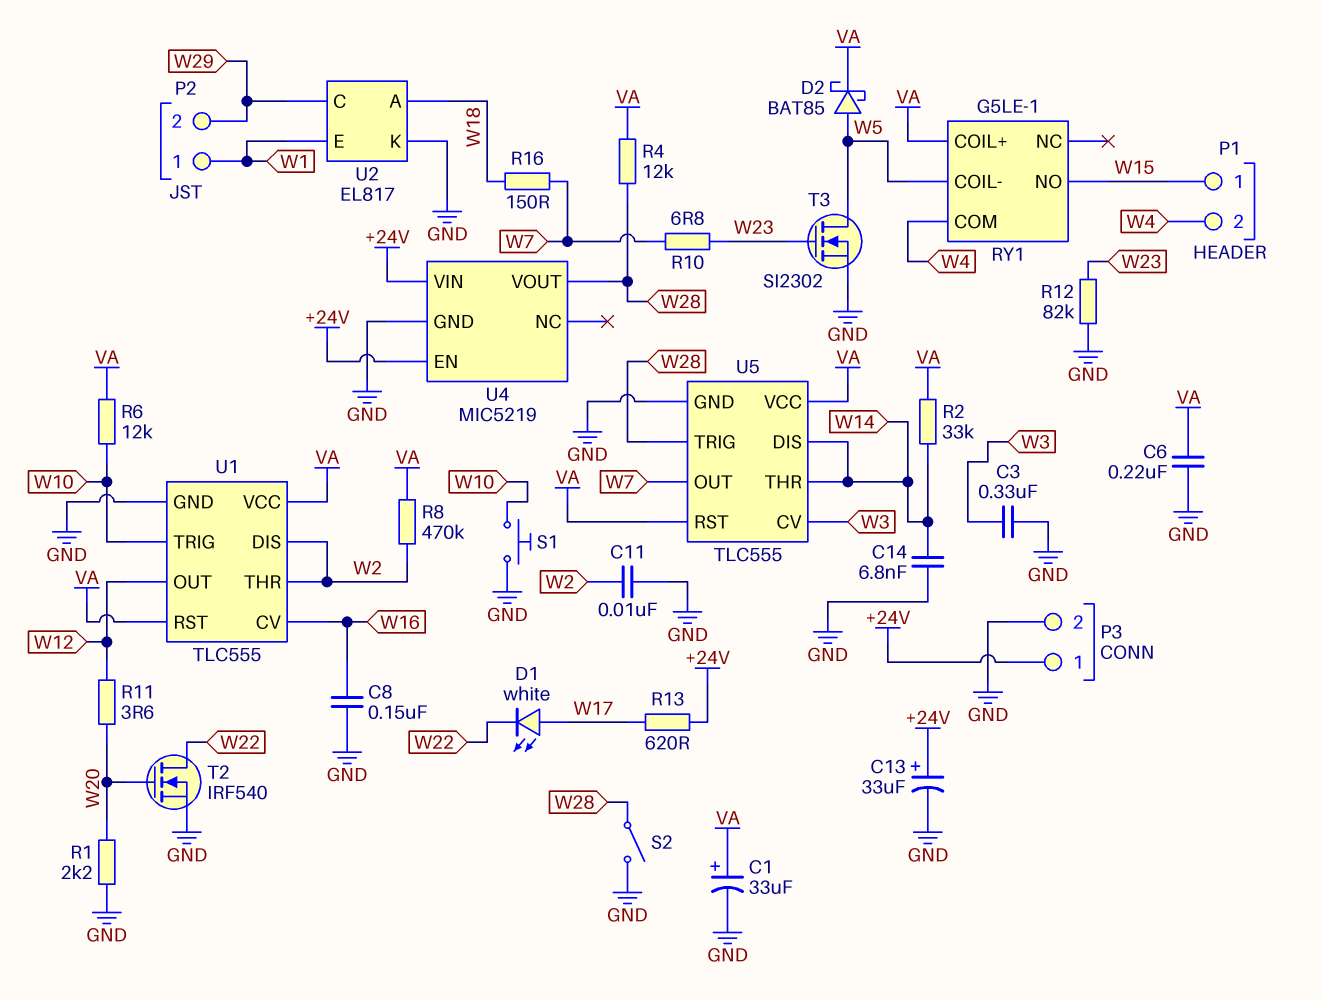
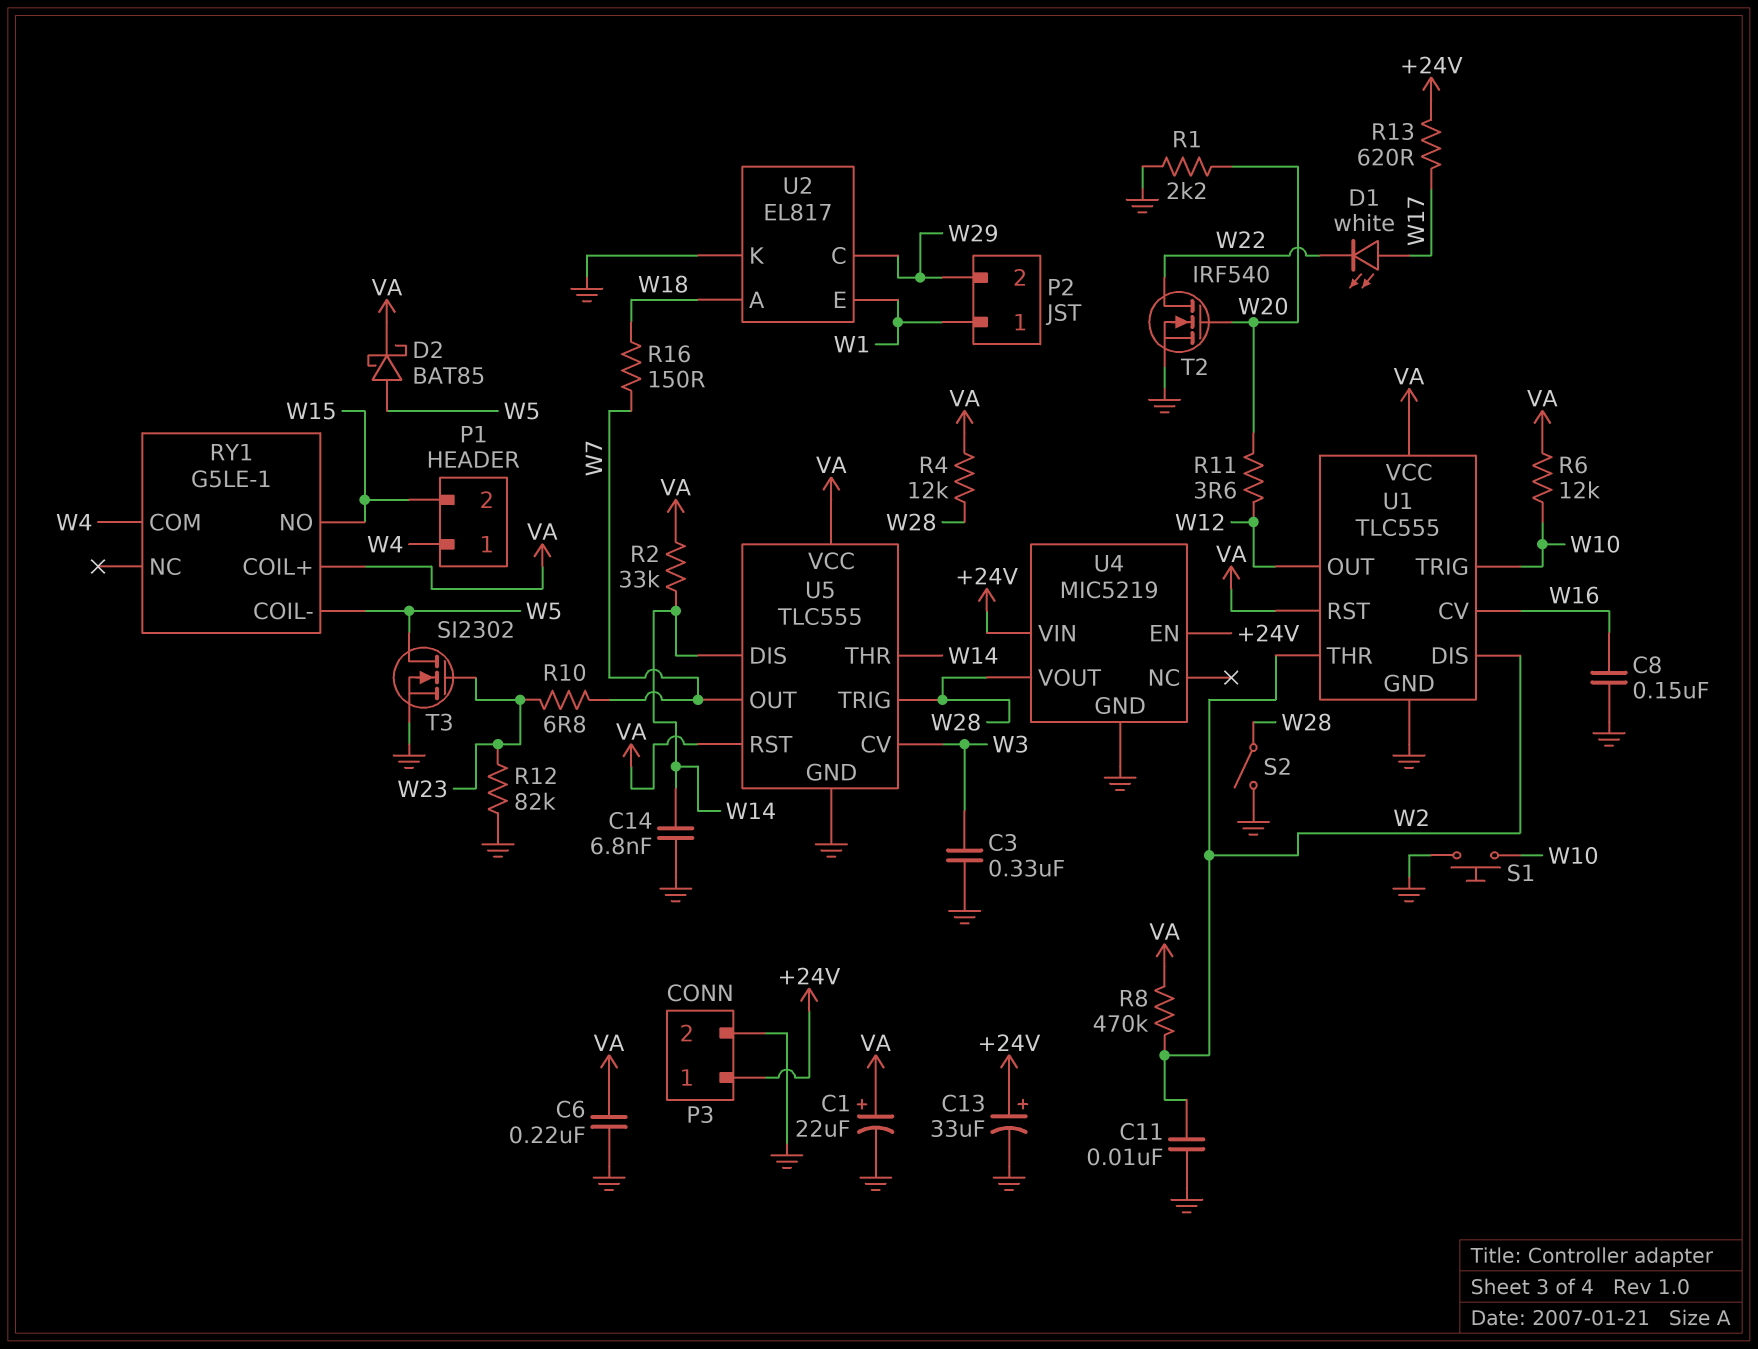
C1: 33uF (plus VA, minus GND) -> 22uF (plus VA, minus GND)
P1 pin 1: W15 -> W4
P1 pin 2: W4 -> W15

